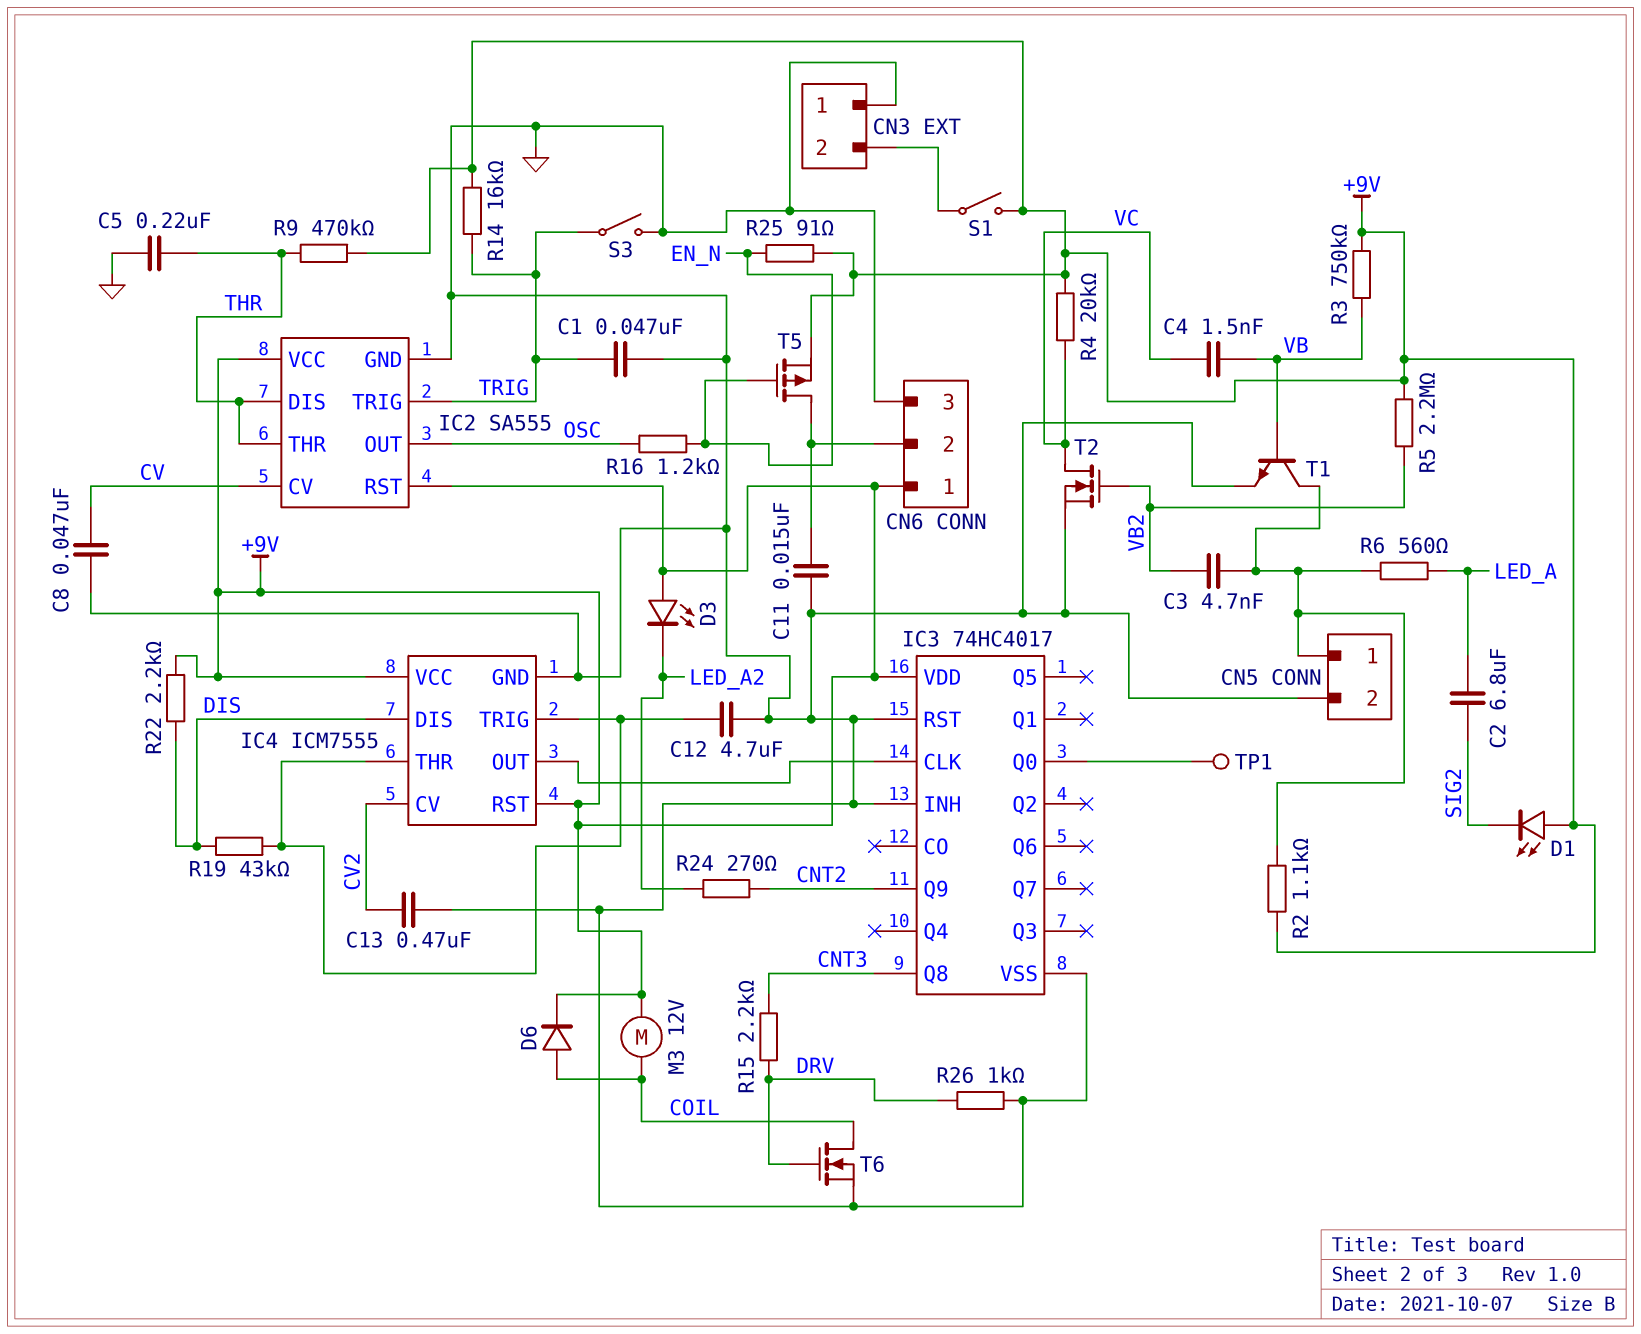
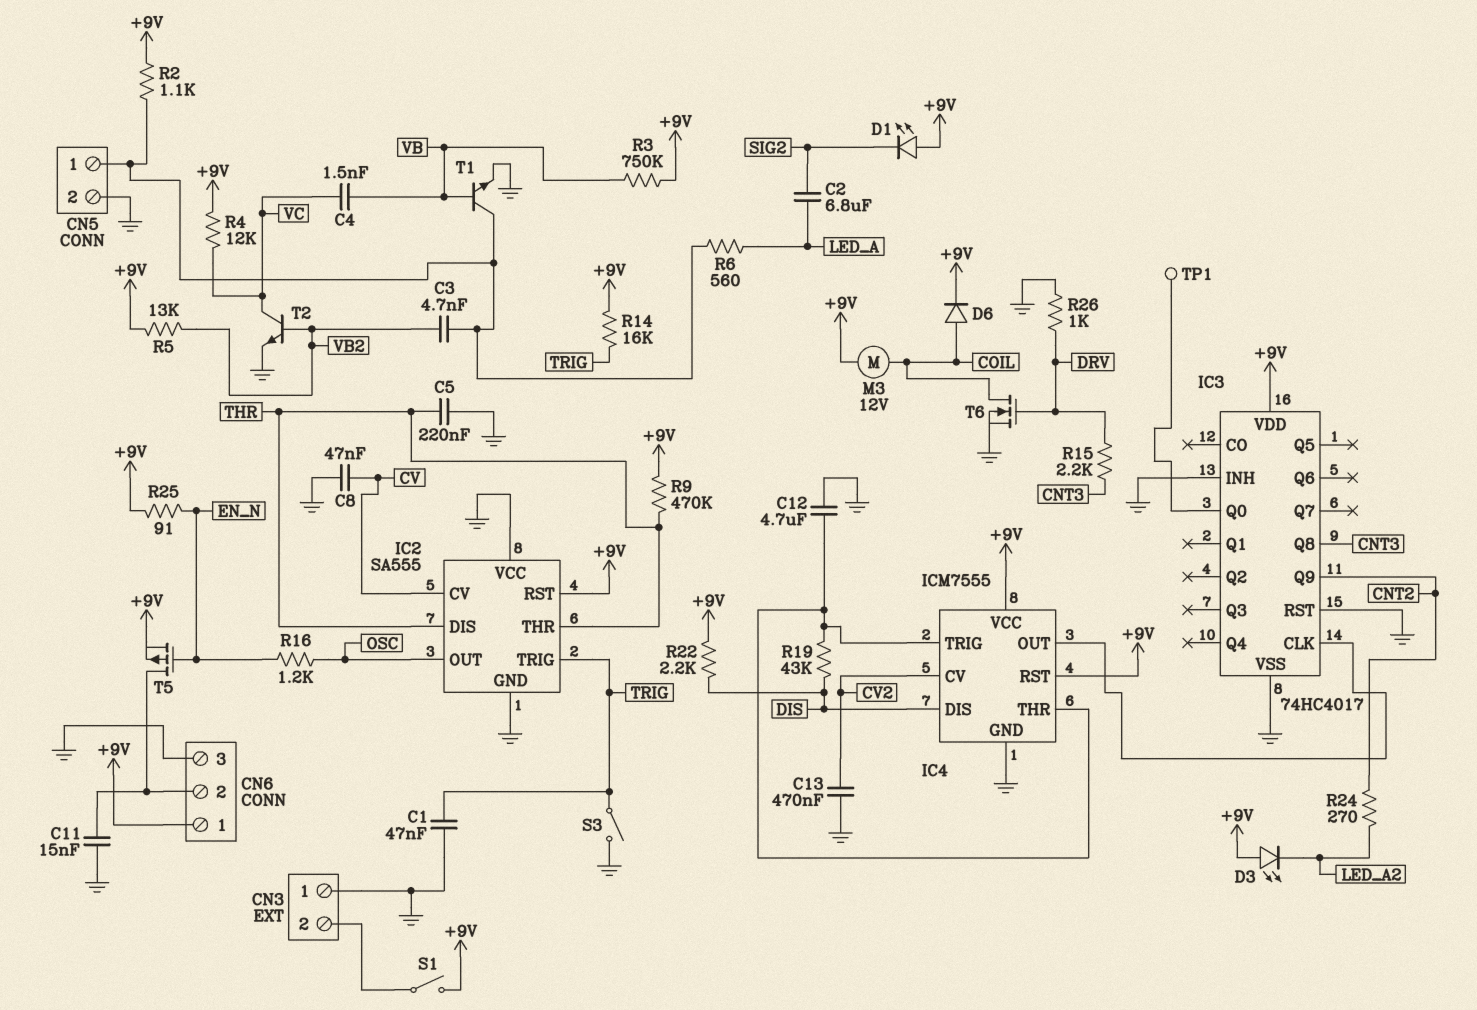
IC2 pin VCC: +9V -> GND
R4: 20k (+9V, VC) -> 12k (+9V, VC)
R5: 2.2M (+9V, VB2) -> 13k (+9V, VB2)
T2: NMOS (G VB2, D VC, S GND) -> NPN (B VB2, C VC, E GND)

